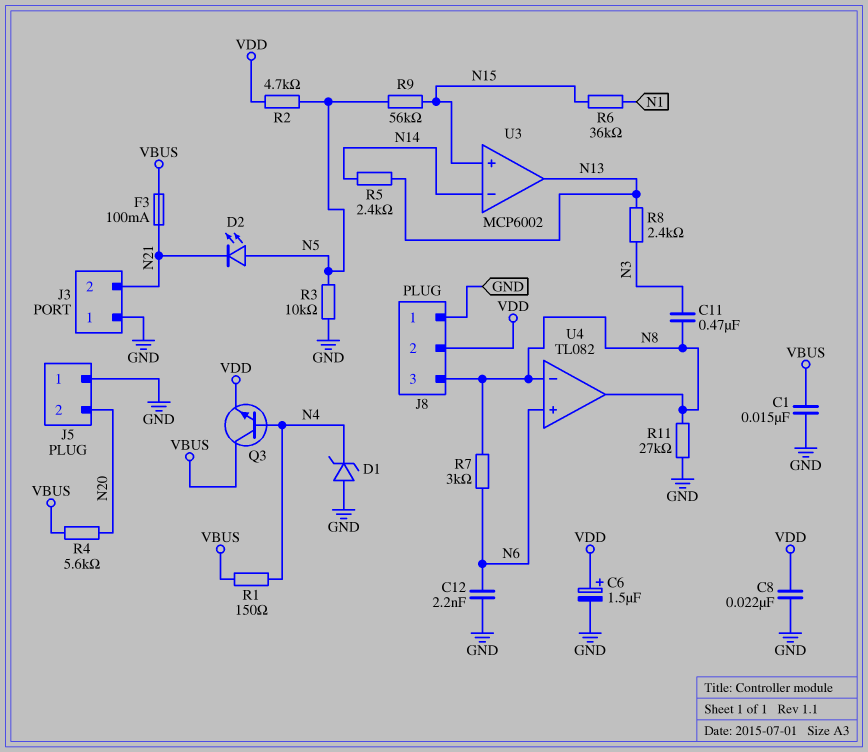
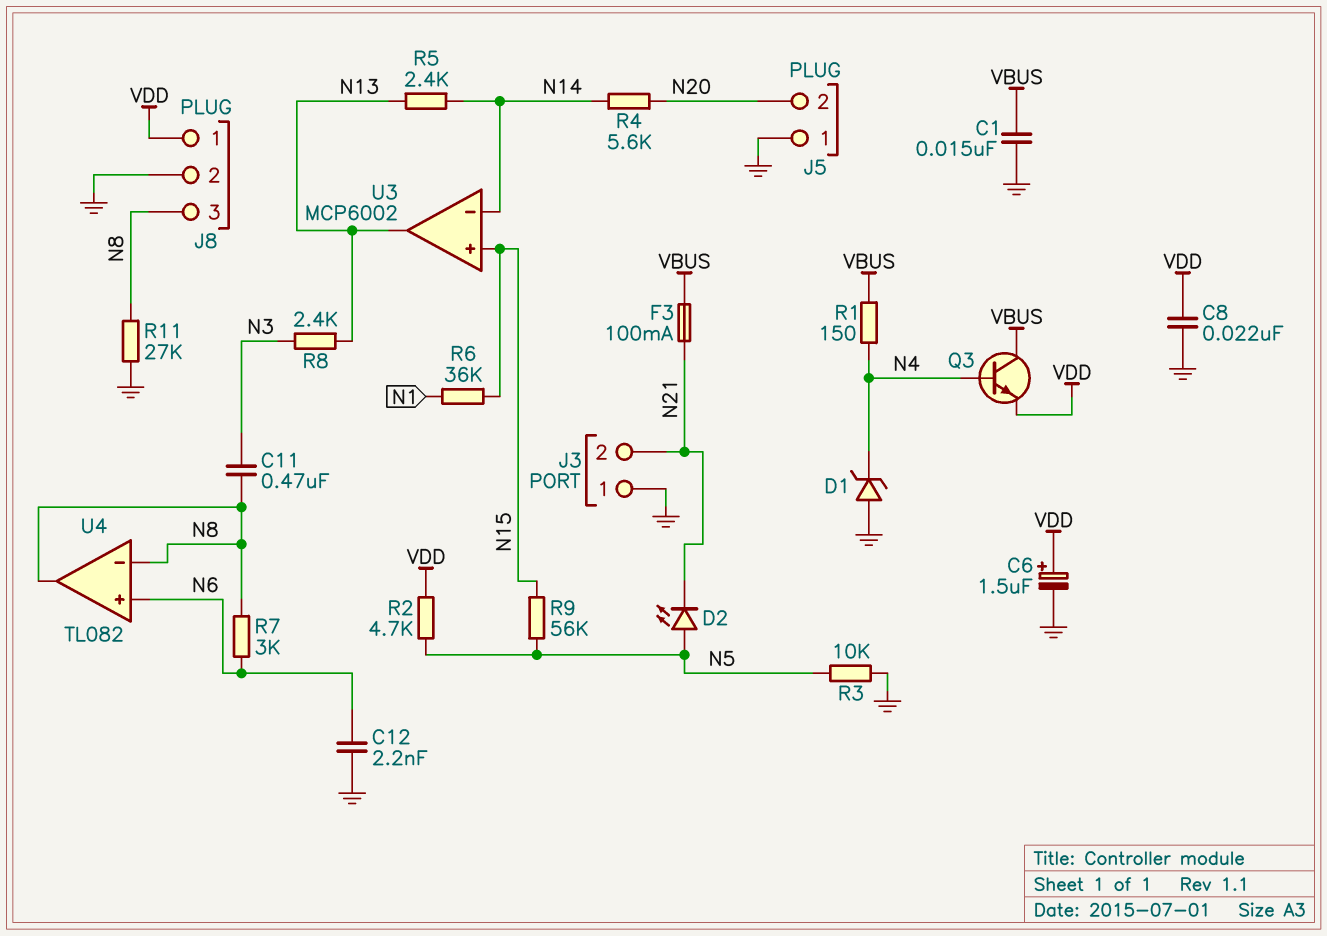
J8 pin 1: GND -> VDD
J8 pin 2: VDD -> GND
R4: 5.6k (N20, VBUS) -> 5.6k (N14, N20)

